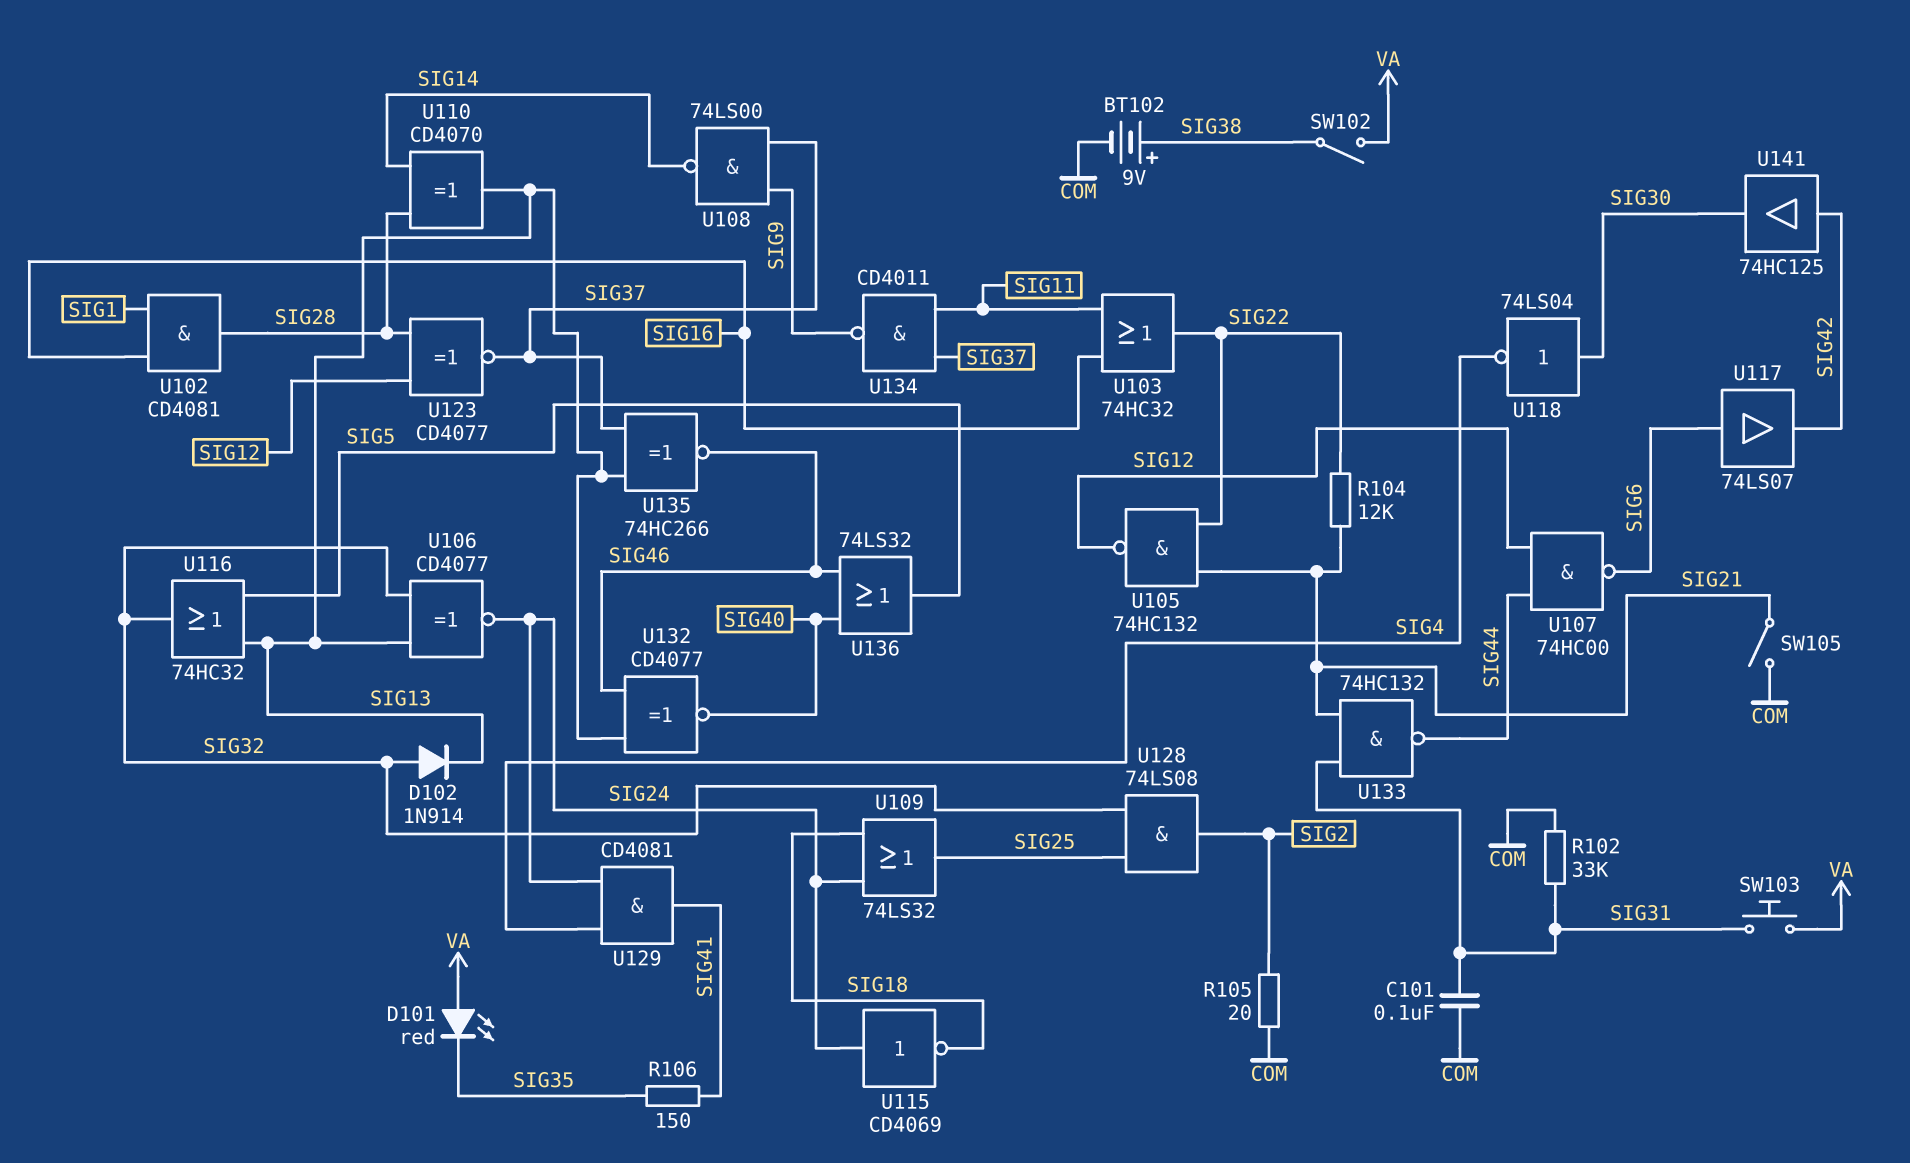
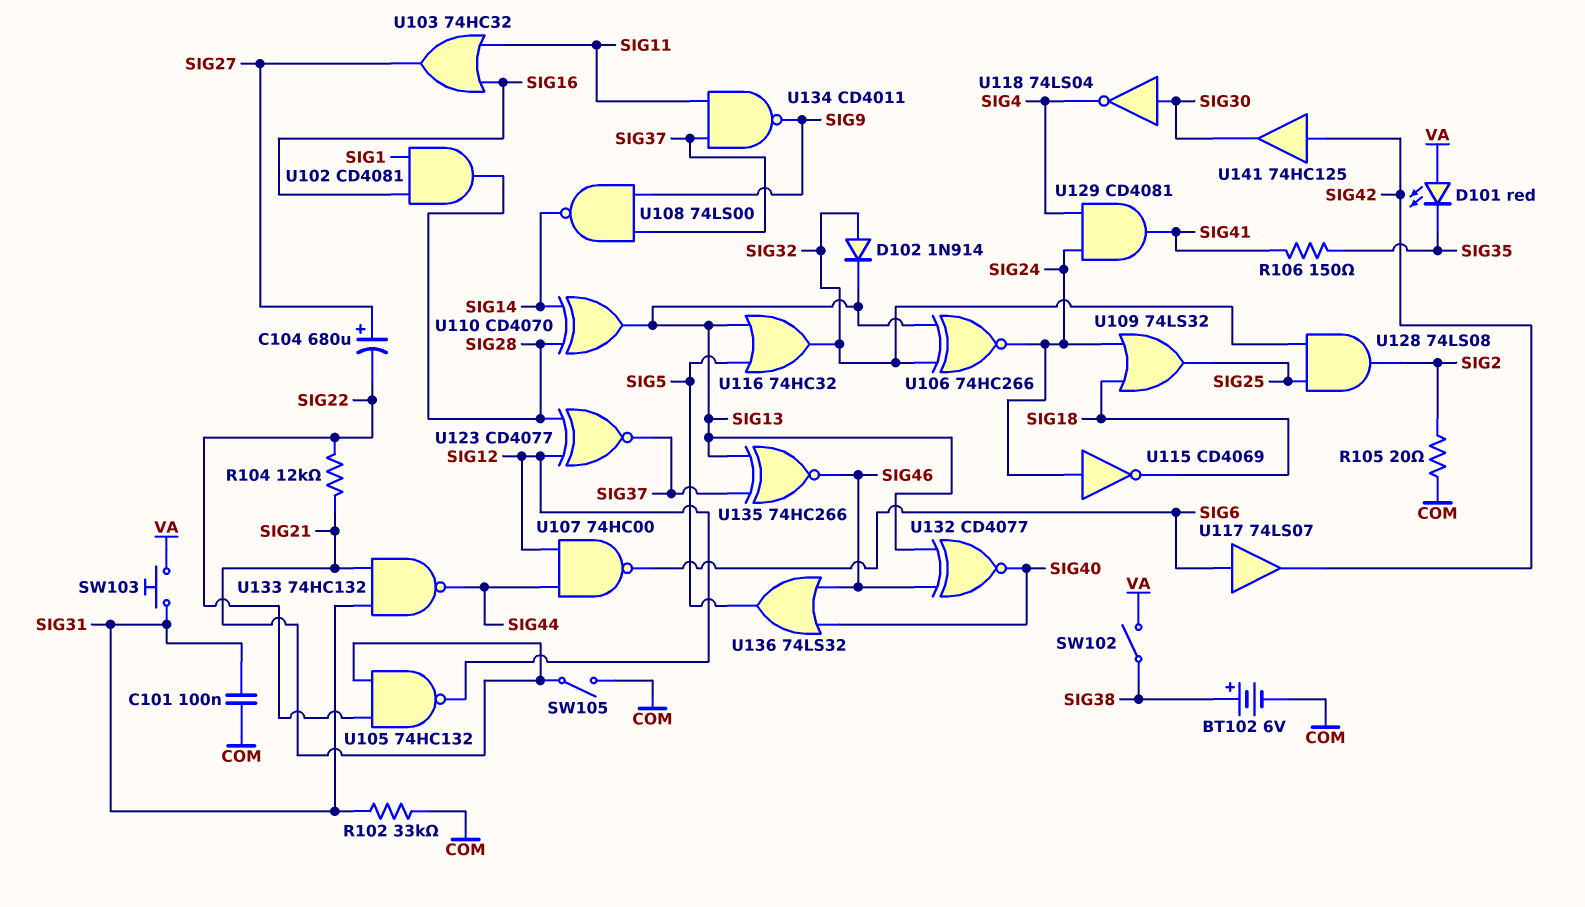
BT102: 9V (plus SIG38, minus COM) -> 6V (plus SIG38, minus COM)
C104: none -> 680uF (plus SIG27, minus SIG22)
U103: OR 74HC32 (in SIG11, in SIG16, out SIG22) -> OR 74HC32 (in SIG11, in SIG16, out SIG27)
U106: XNOR CD4077 (in SIG13, in SIG32, out SIG24) -> XNOR 74HC266 (in SIG13, in SIG32, out SIG24)

